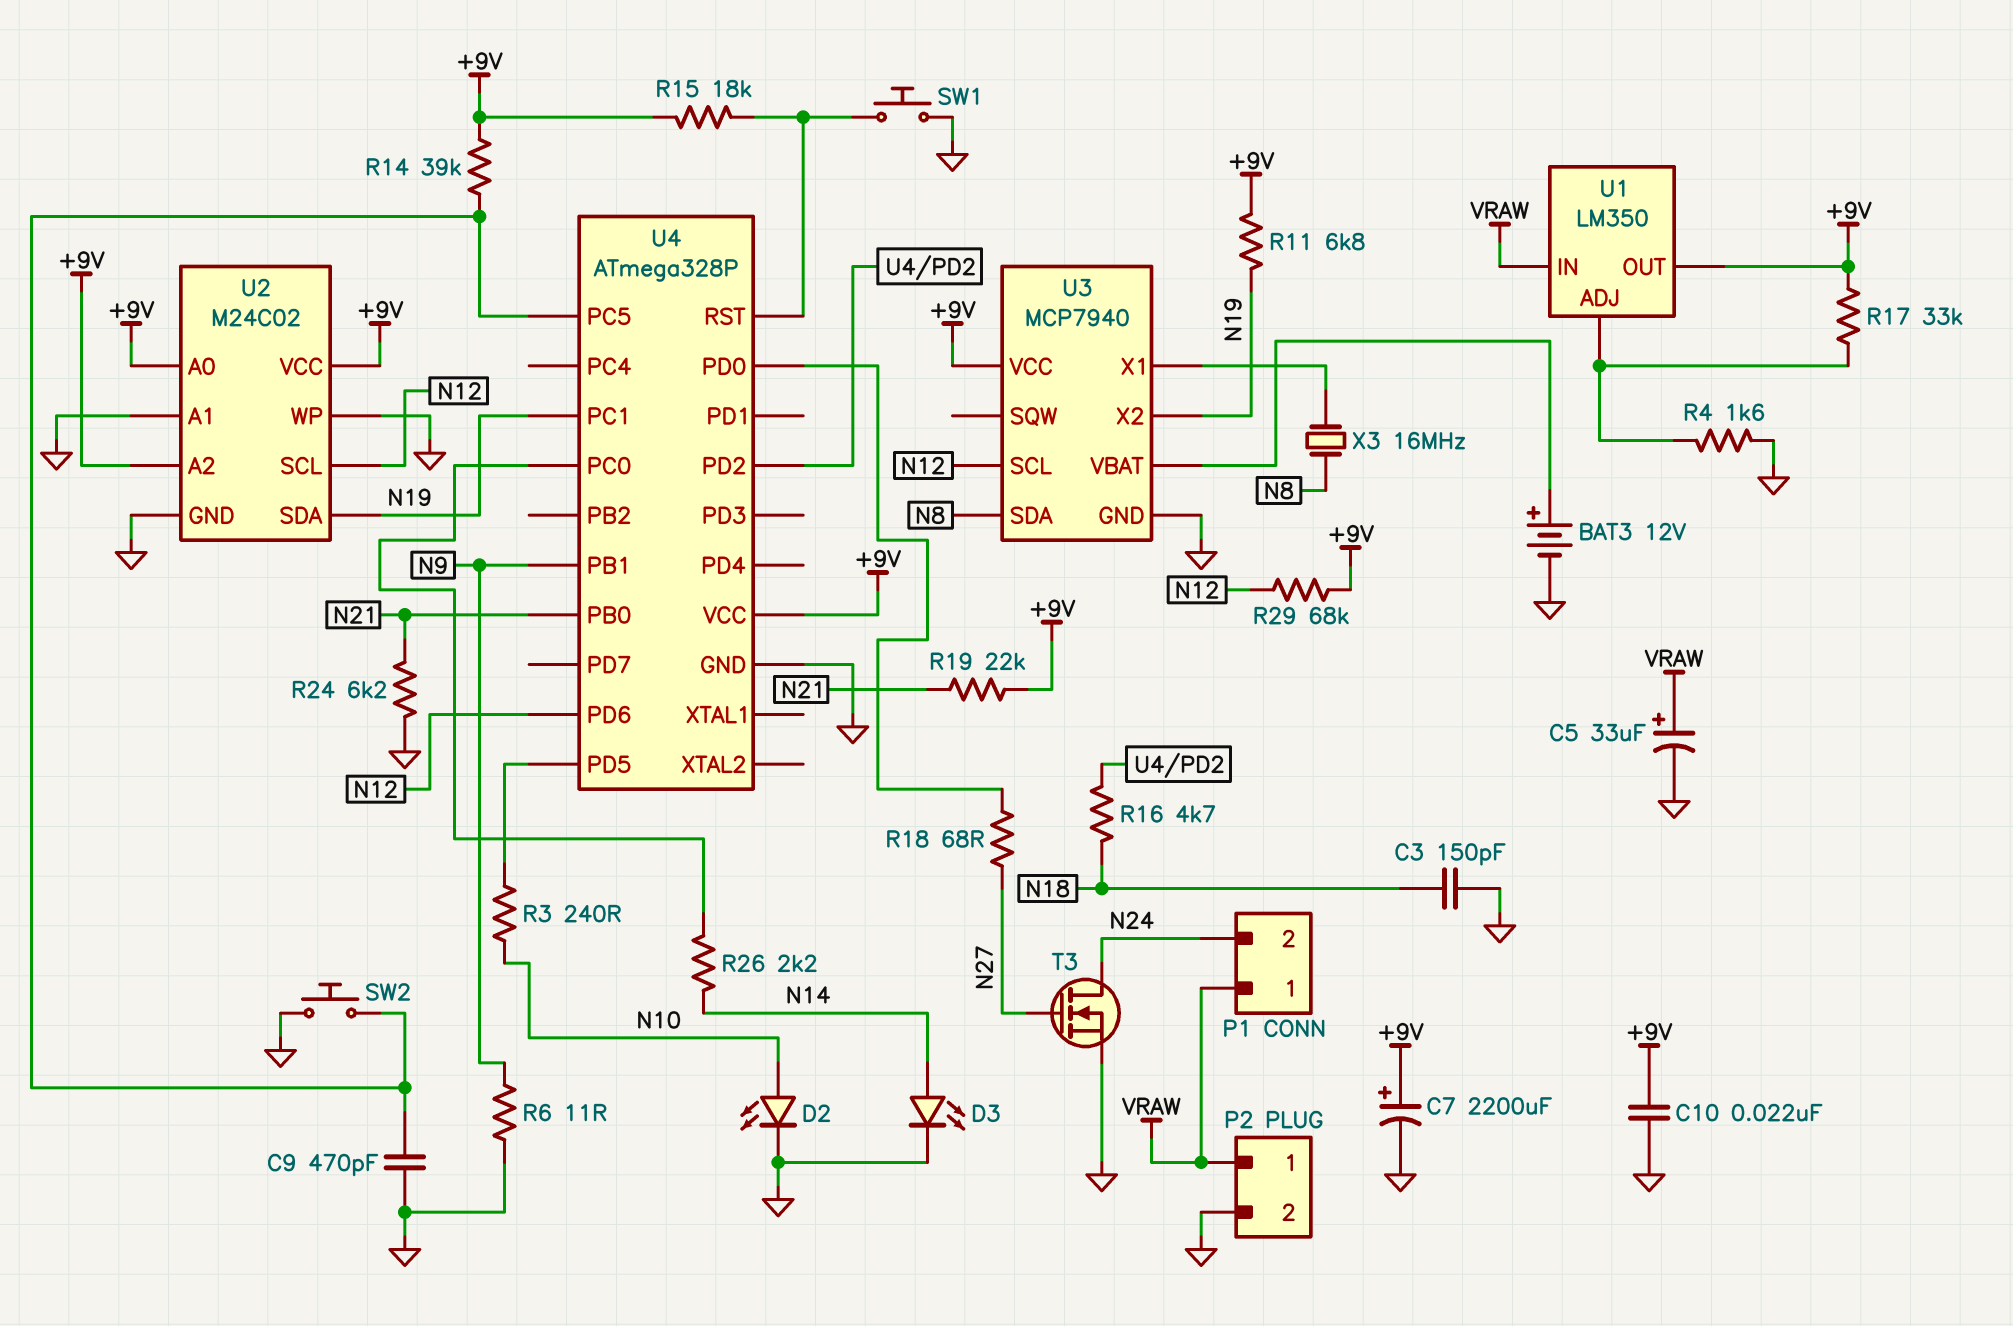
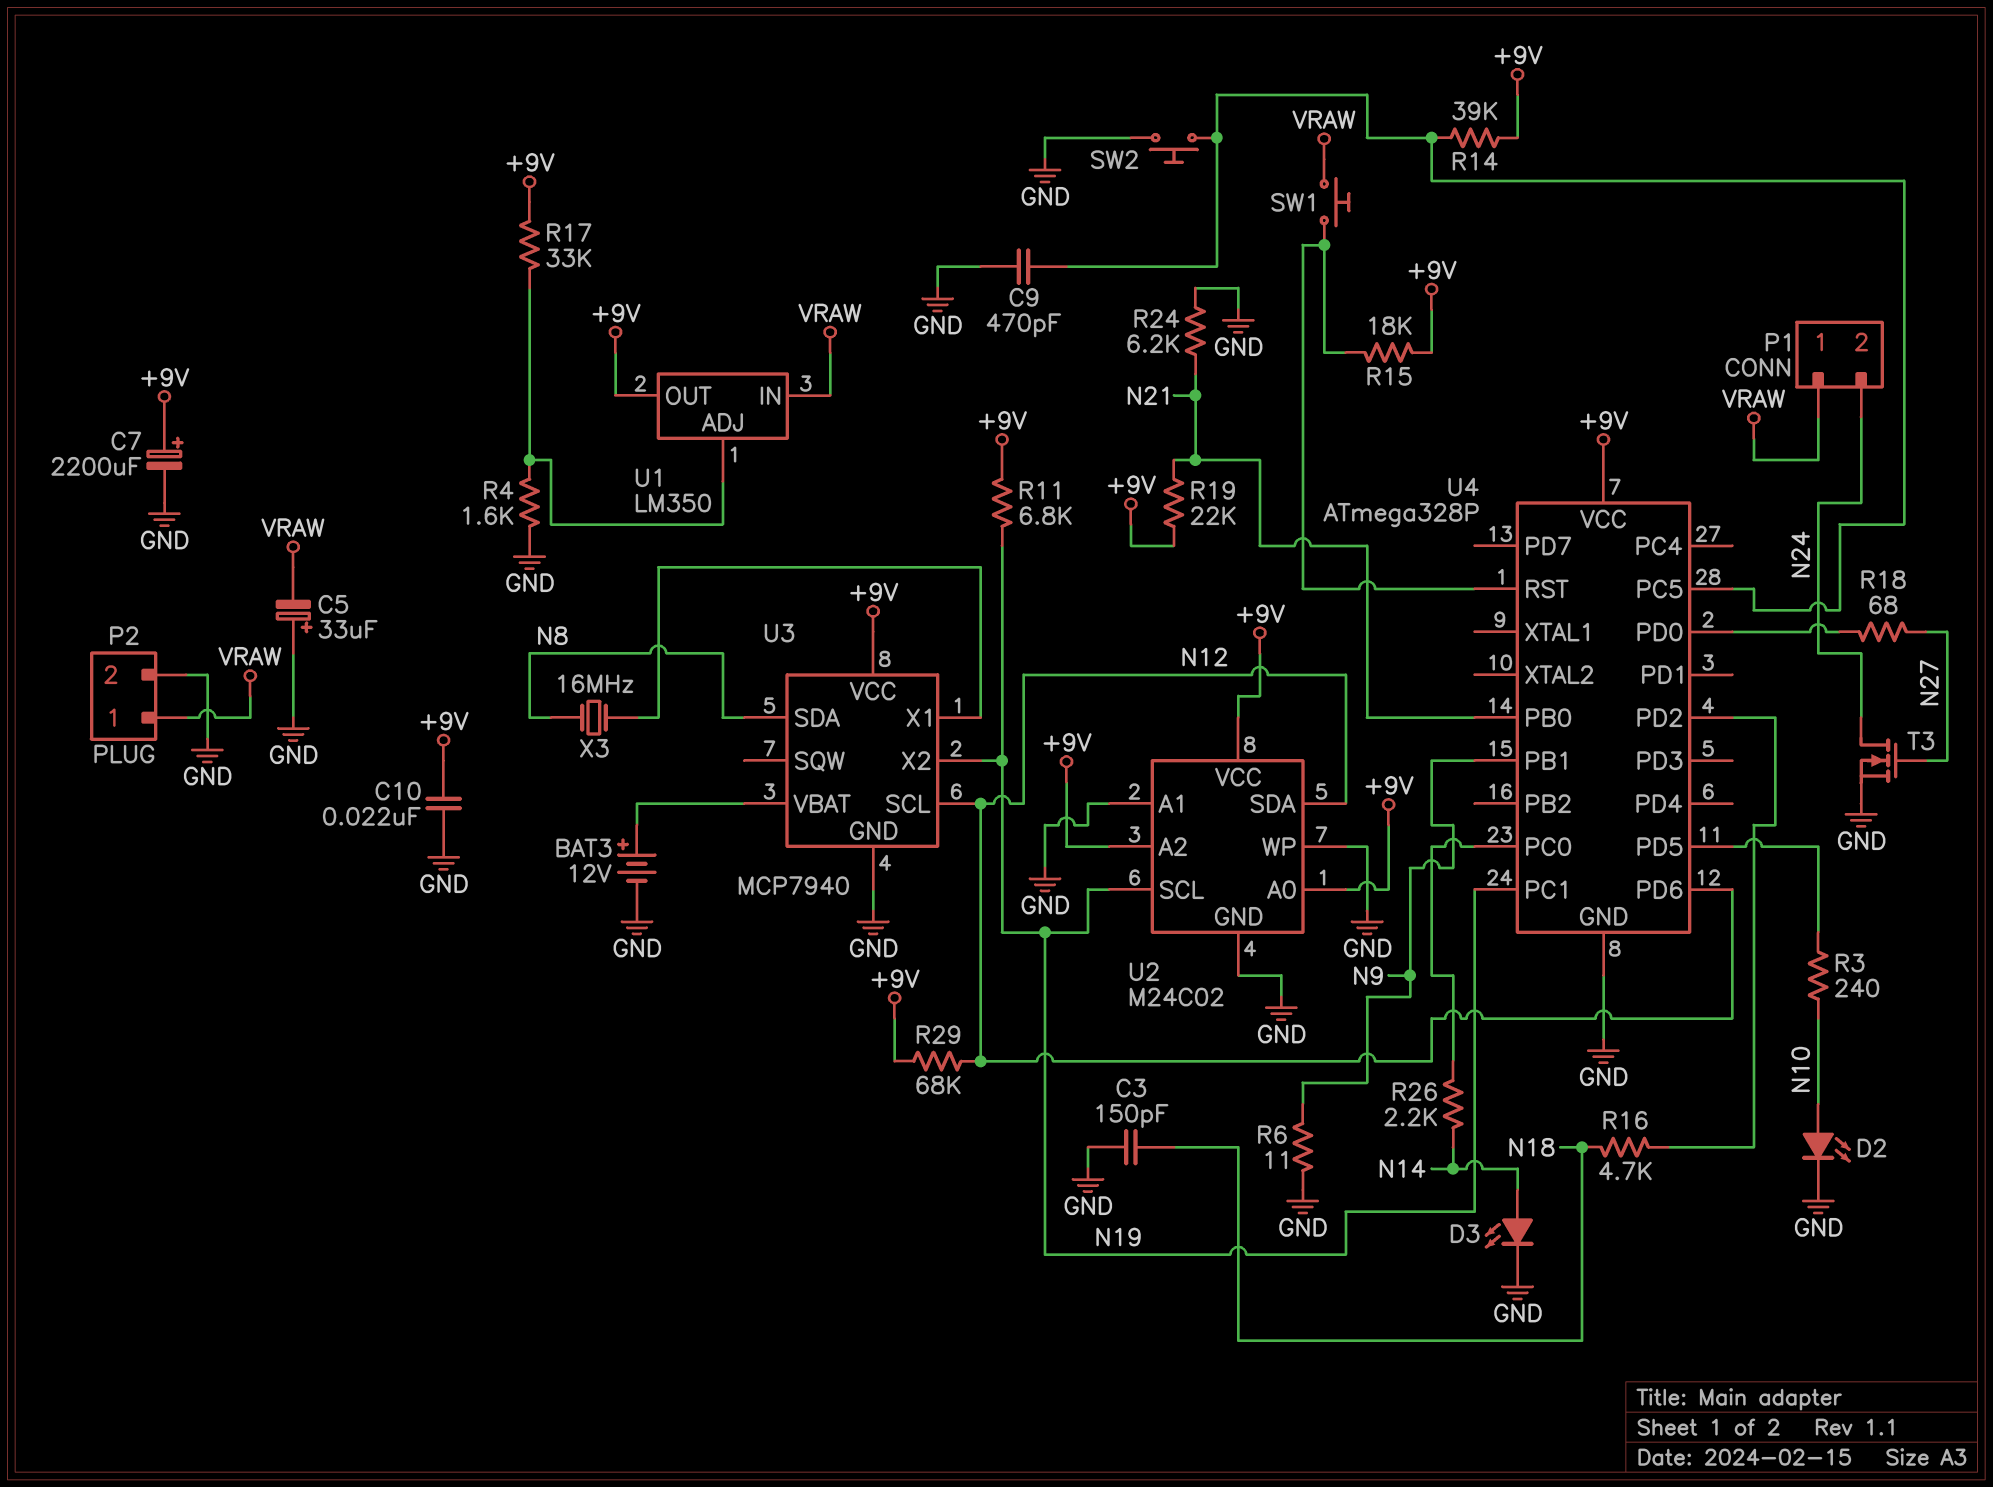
C5: 33uF (plus VRAW, minus GND) -> 33uF (plus GND, minus VRAW)
SW1: button (GND, U4/RST) -> button (U4/RST, VRAW)
U2 pin SCL: N12 -> N19
U2 pin SDA: N19 -> N12

